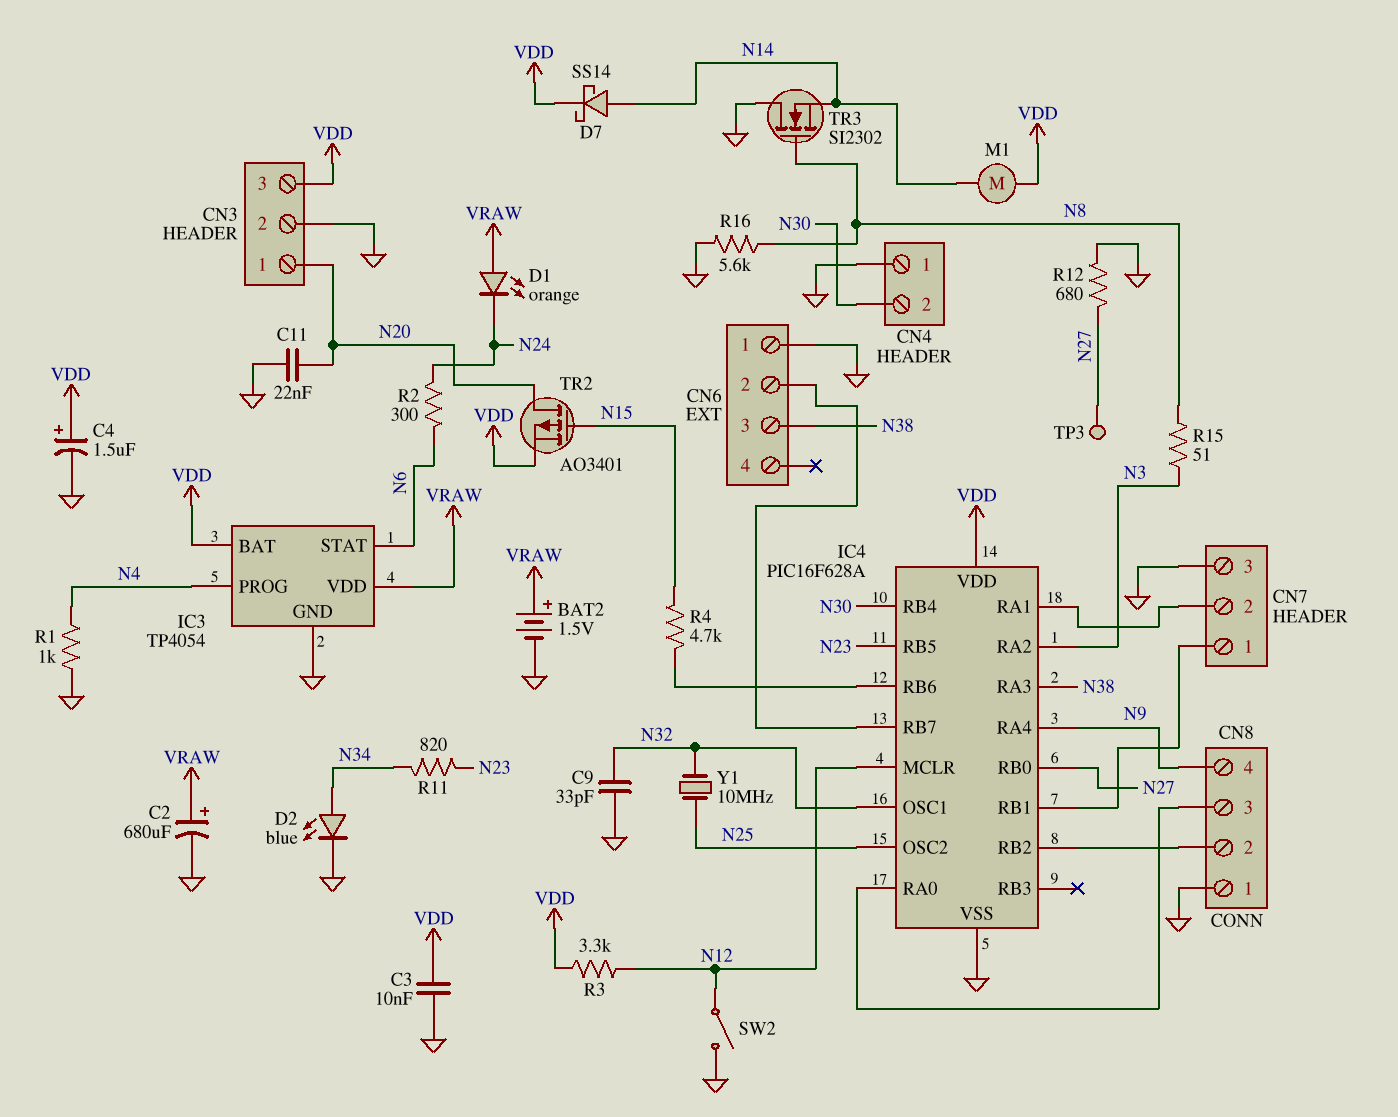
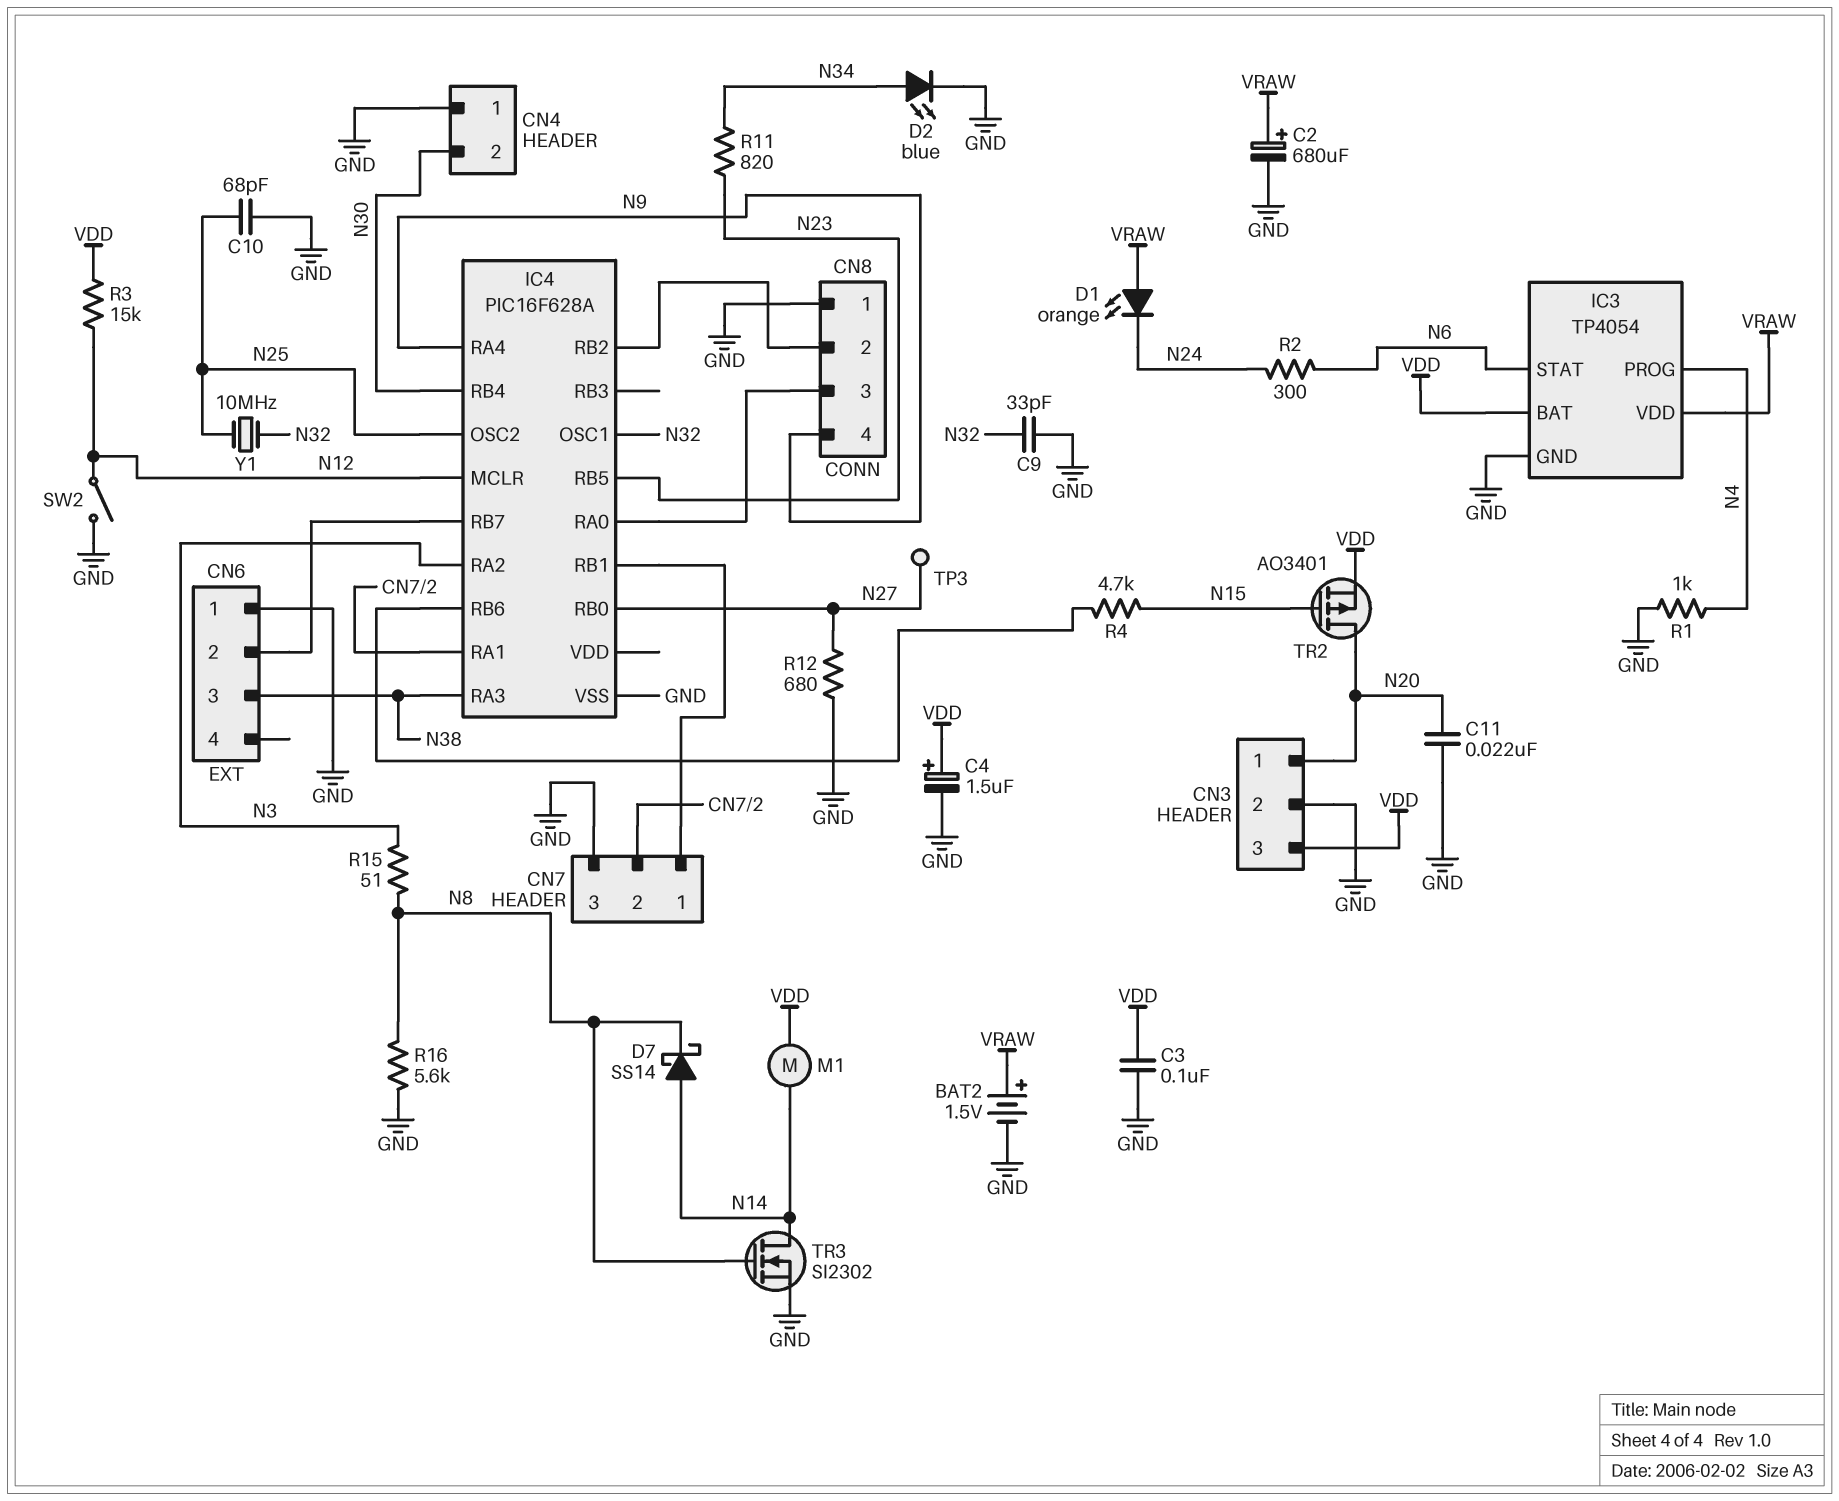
C3: 10nF (GND, VDD) -> 100nF (GND, VDD)
C10: none -> 68pF (GND, N25)
D7: schottky SS14 (A N14, K VDD) -> schottky SS14 (A N14, K N8)
IC4 pin VDD: VDD -> none
R3: 3.3k (N12, VDD) -> 15k (N12, VDD)
TR3: NMOS SI2302 (G N8, D GND, S N14) -> NMOS SI2302 (G N8, D N14, S GND)

